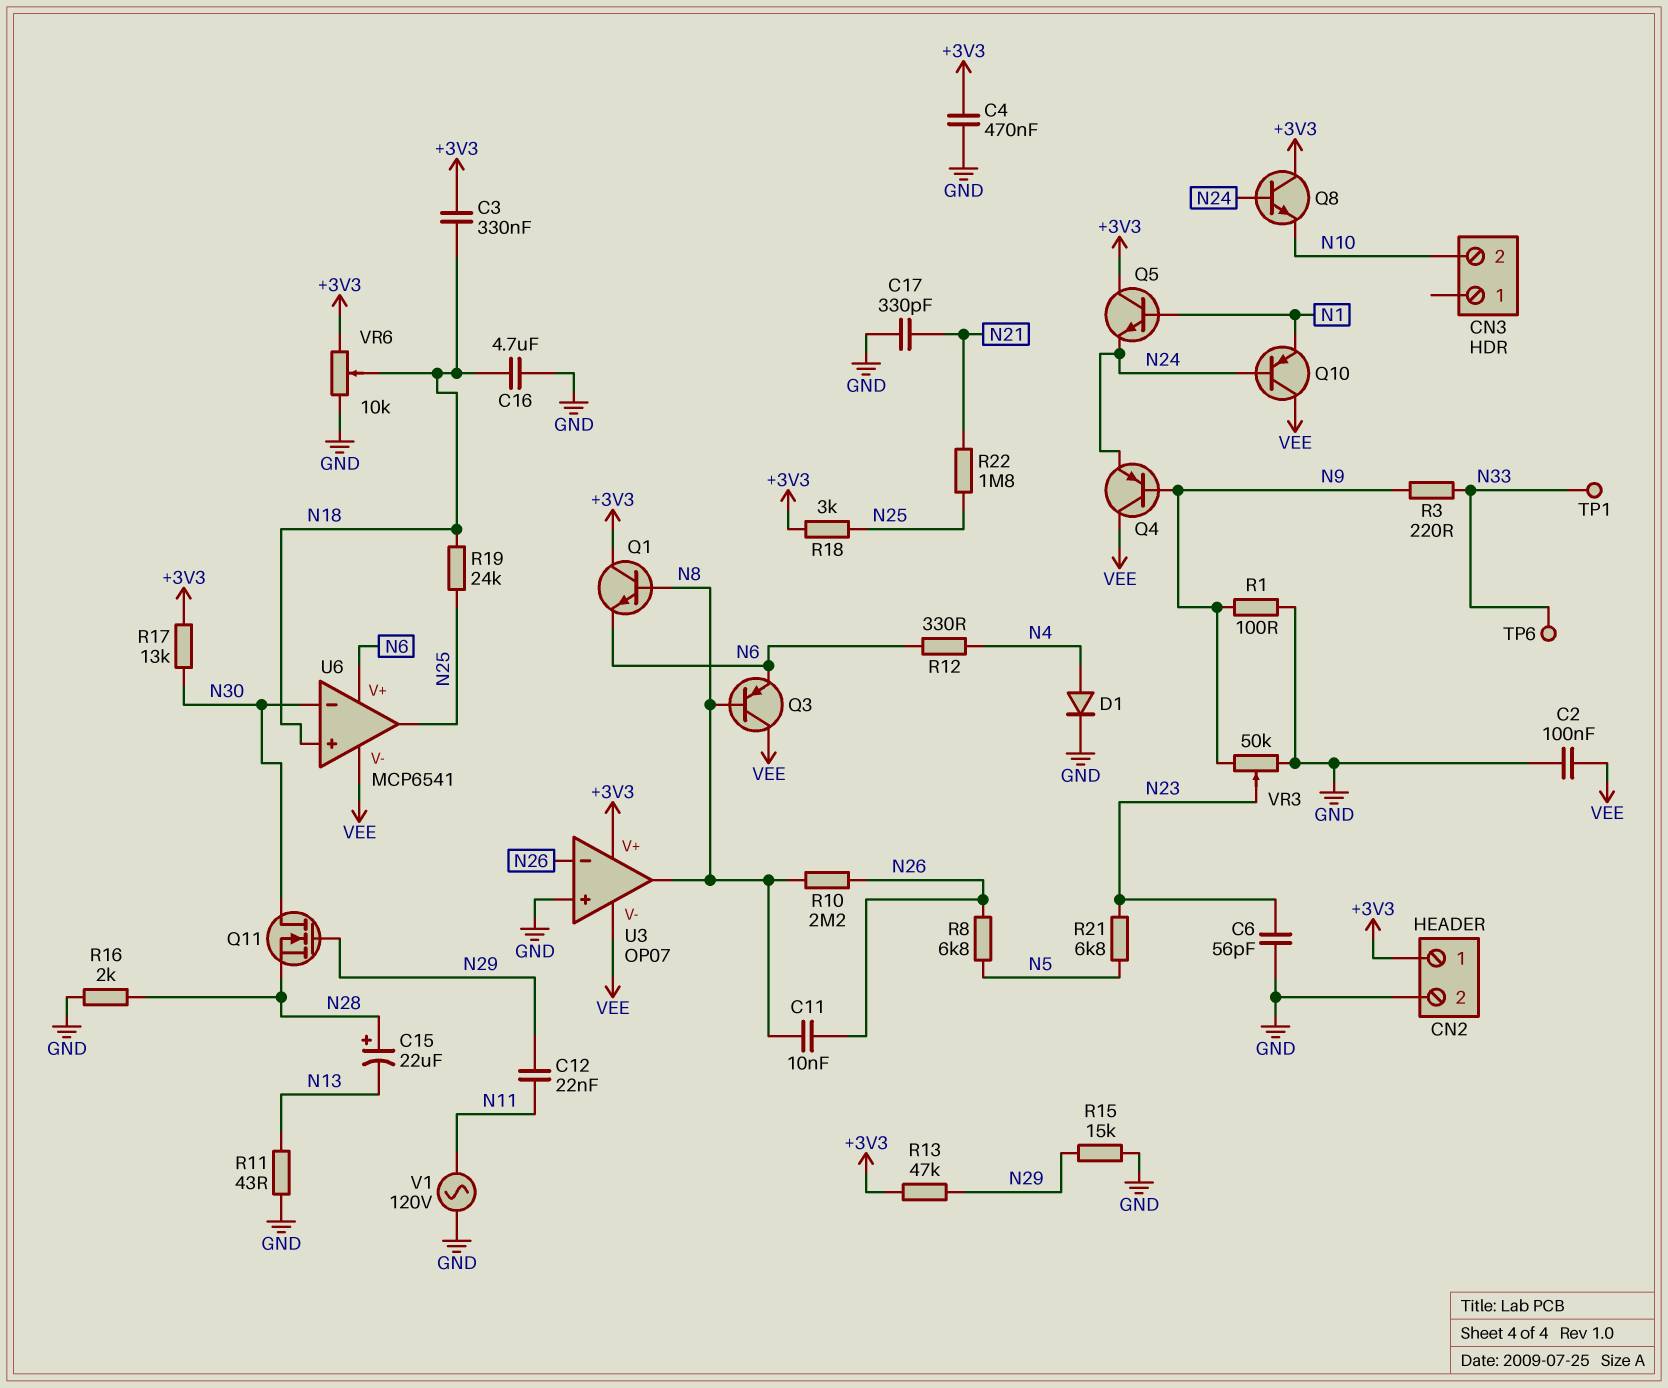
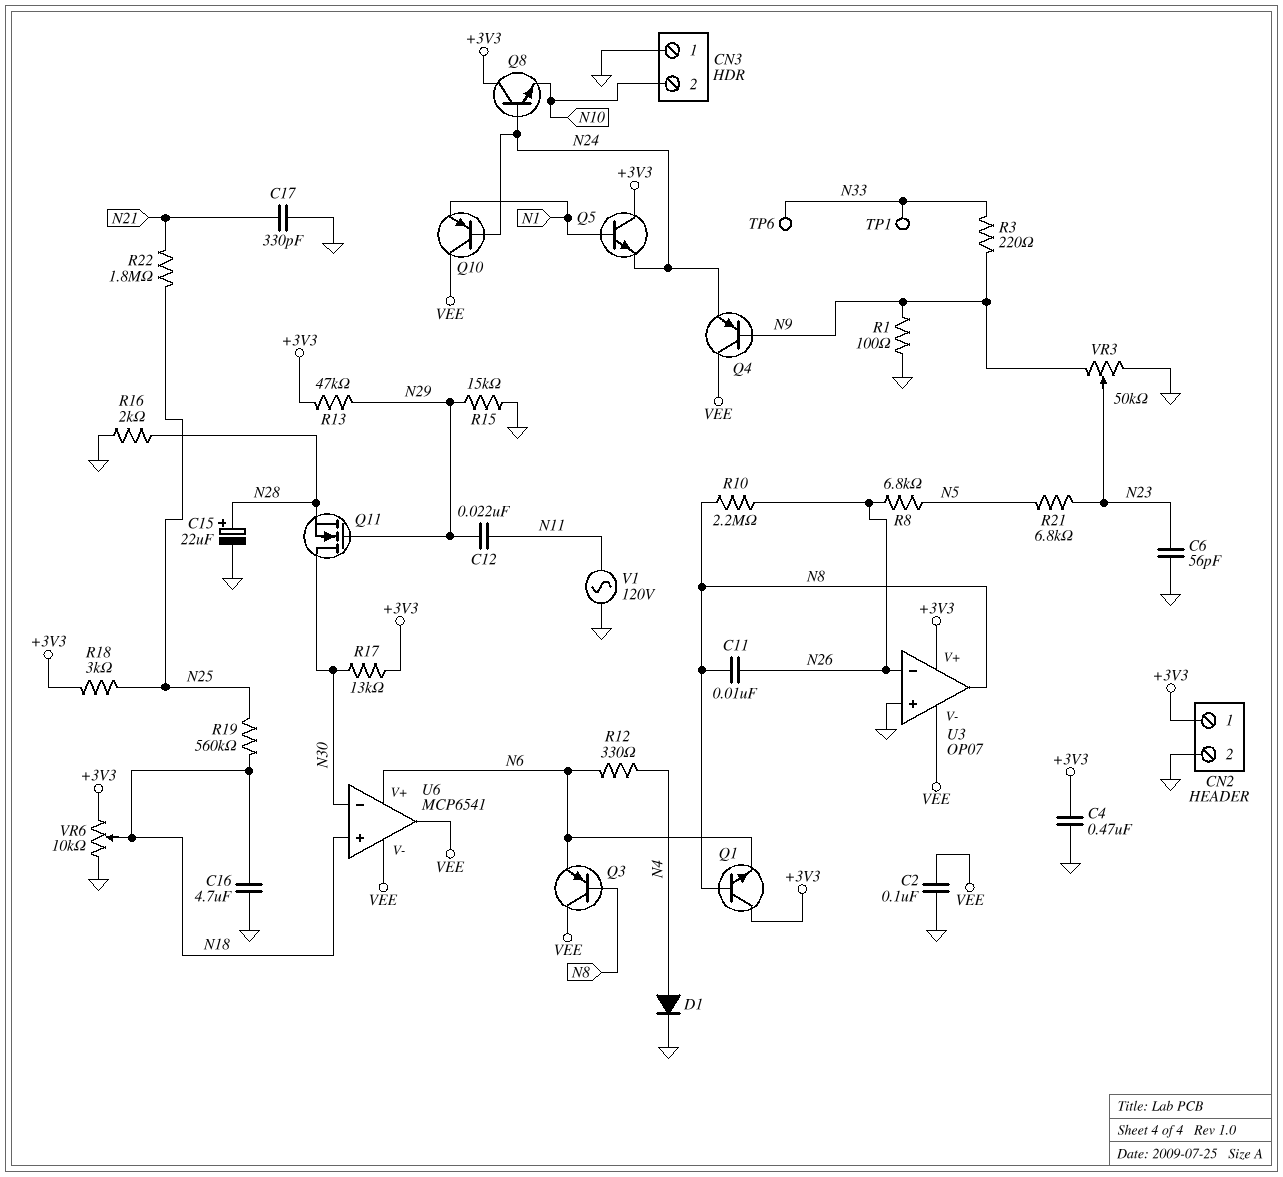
C3: 330nF (+3V3, N18) -> none
C15: 22uF (plus N28, minus N13) -> 22uF (plus N28, minus GND)
CN3 pin 1: none -> GND
R11: 43 (GND, N13) -> none
R19: 24k (N18, N25) -> 560k (N18, N25)
U6 pin out: N25 -> VEE

